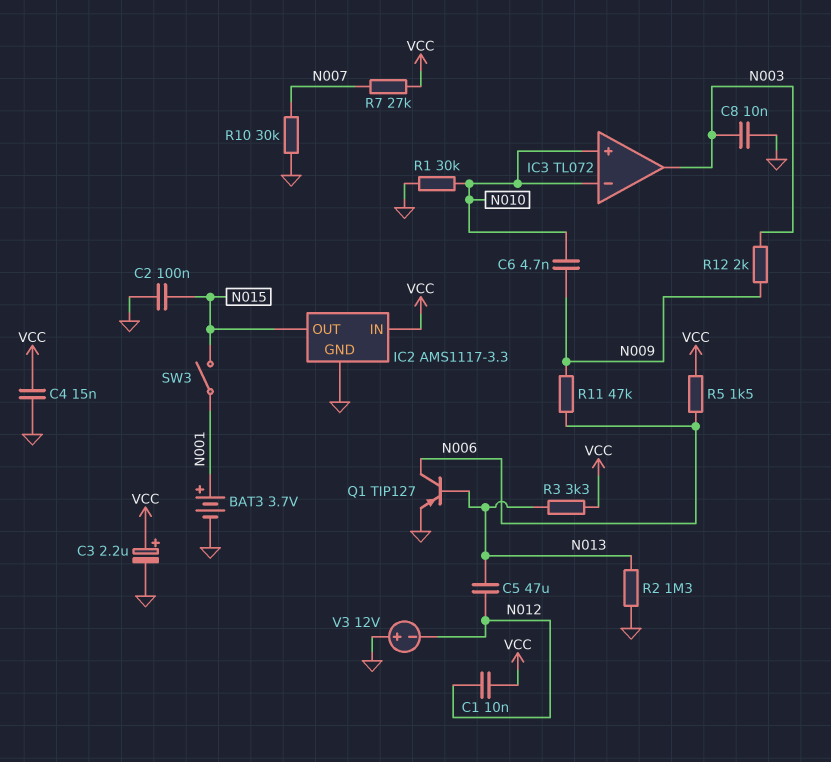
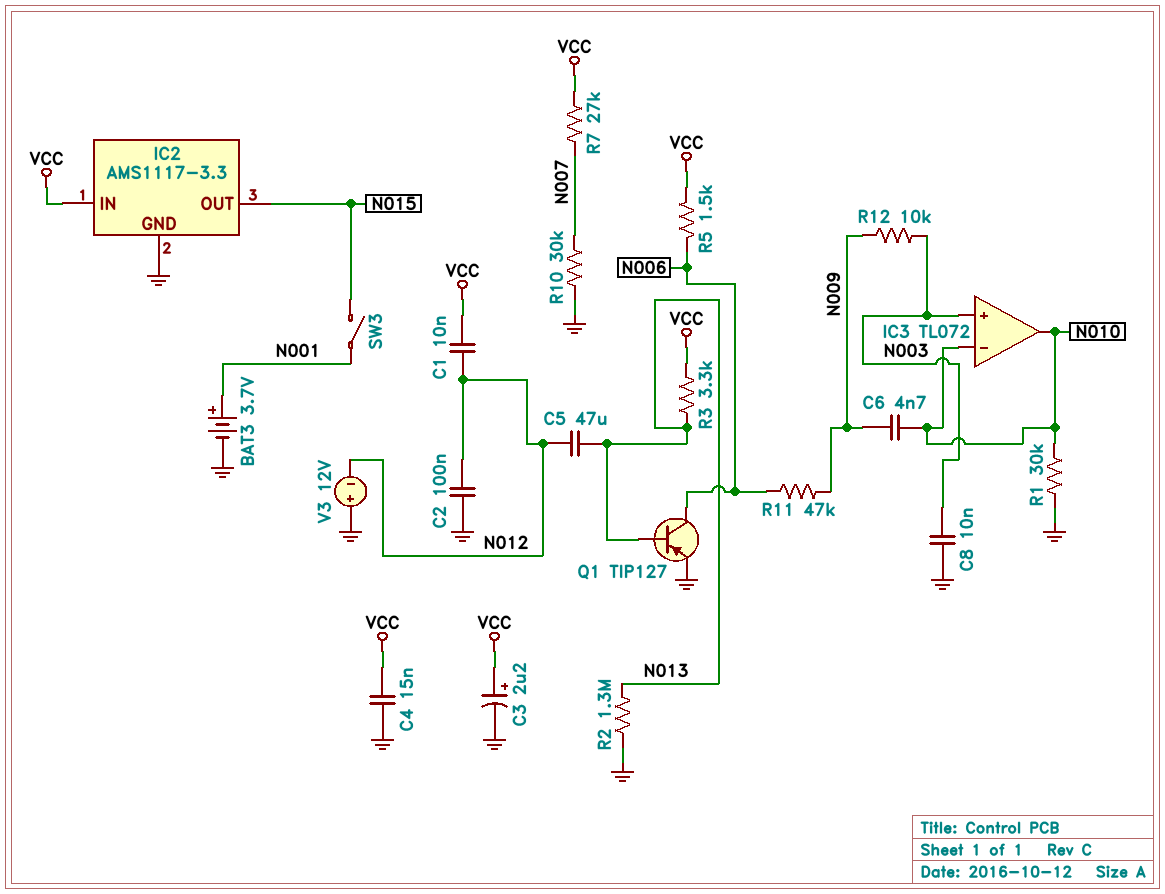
C2: 100nF (GND, N015) -> 100nF (GND, N012)
IC3 pin in+: N010 -> N003
IC3 pin out: N003 -> N010
R12: 2k (N003, N009) -> 10k (N003, N009)

